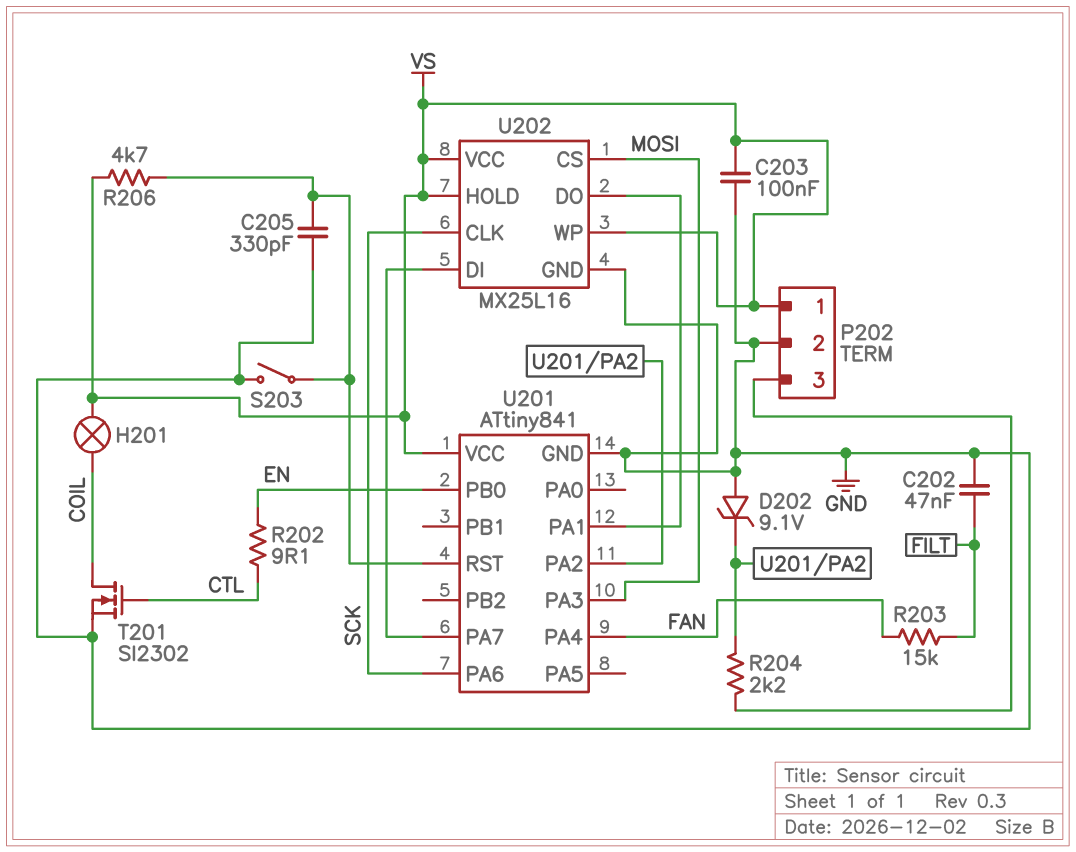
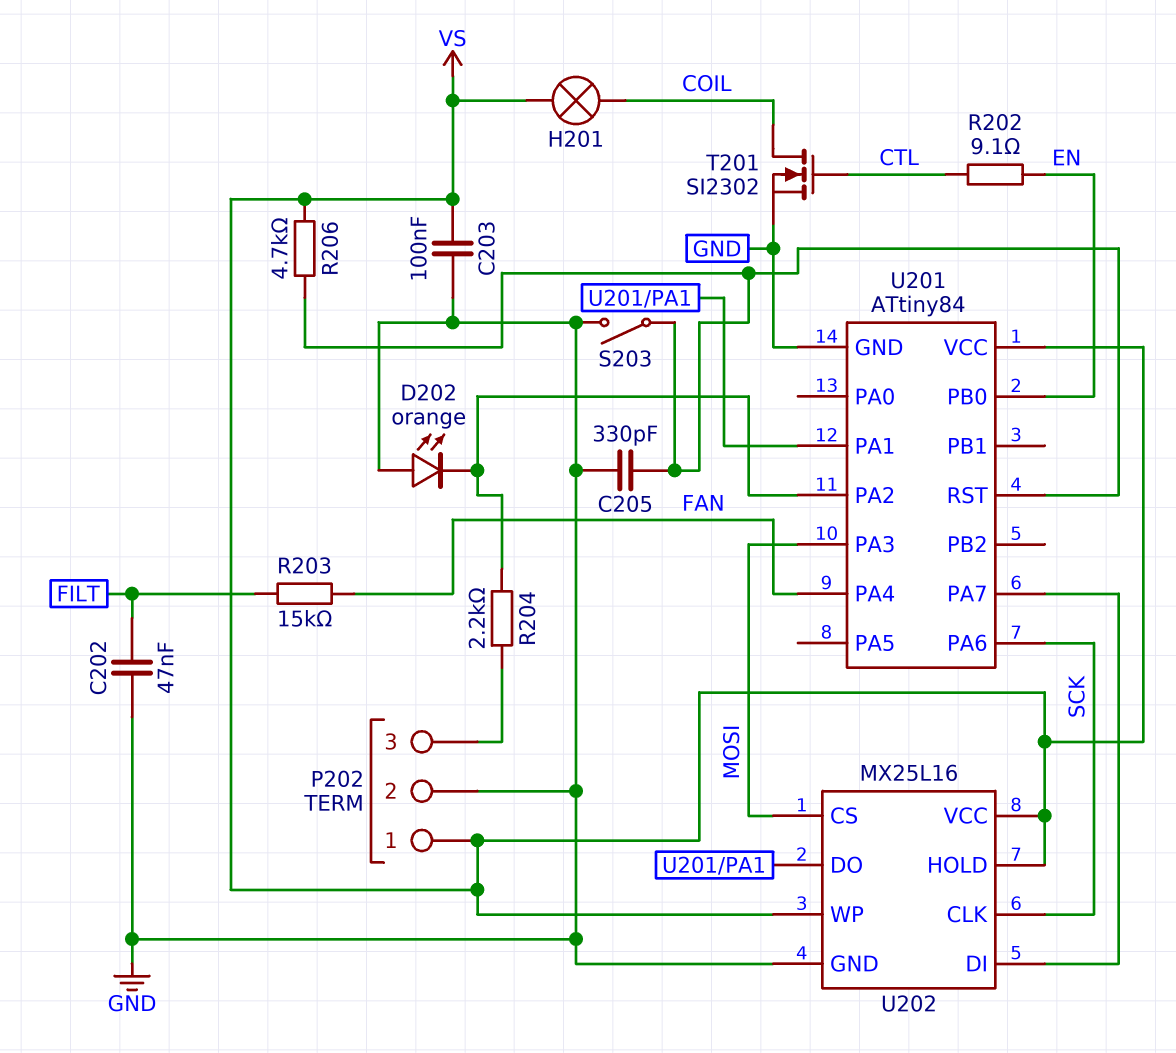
D202: zener 9.1V (A GND, K U201/PA2) -> LED orange (A GND, K U201/PA2)
U201: ATtiny841 -> ATtiny84

